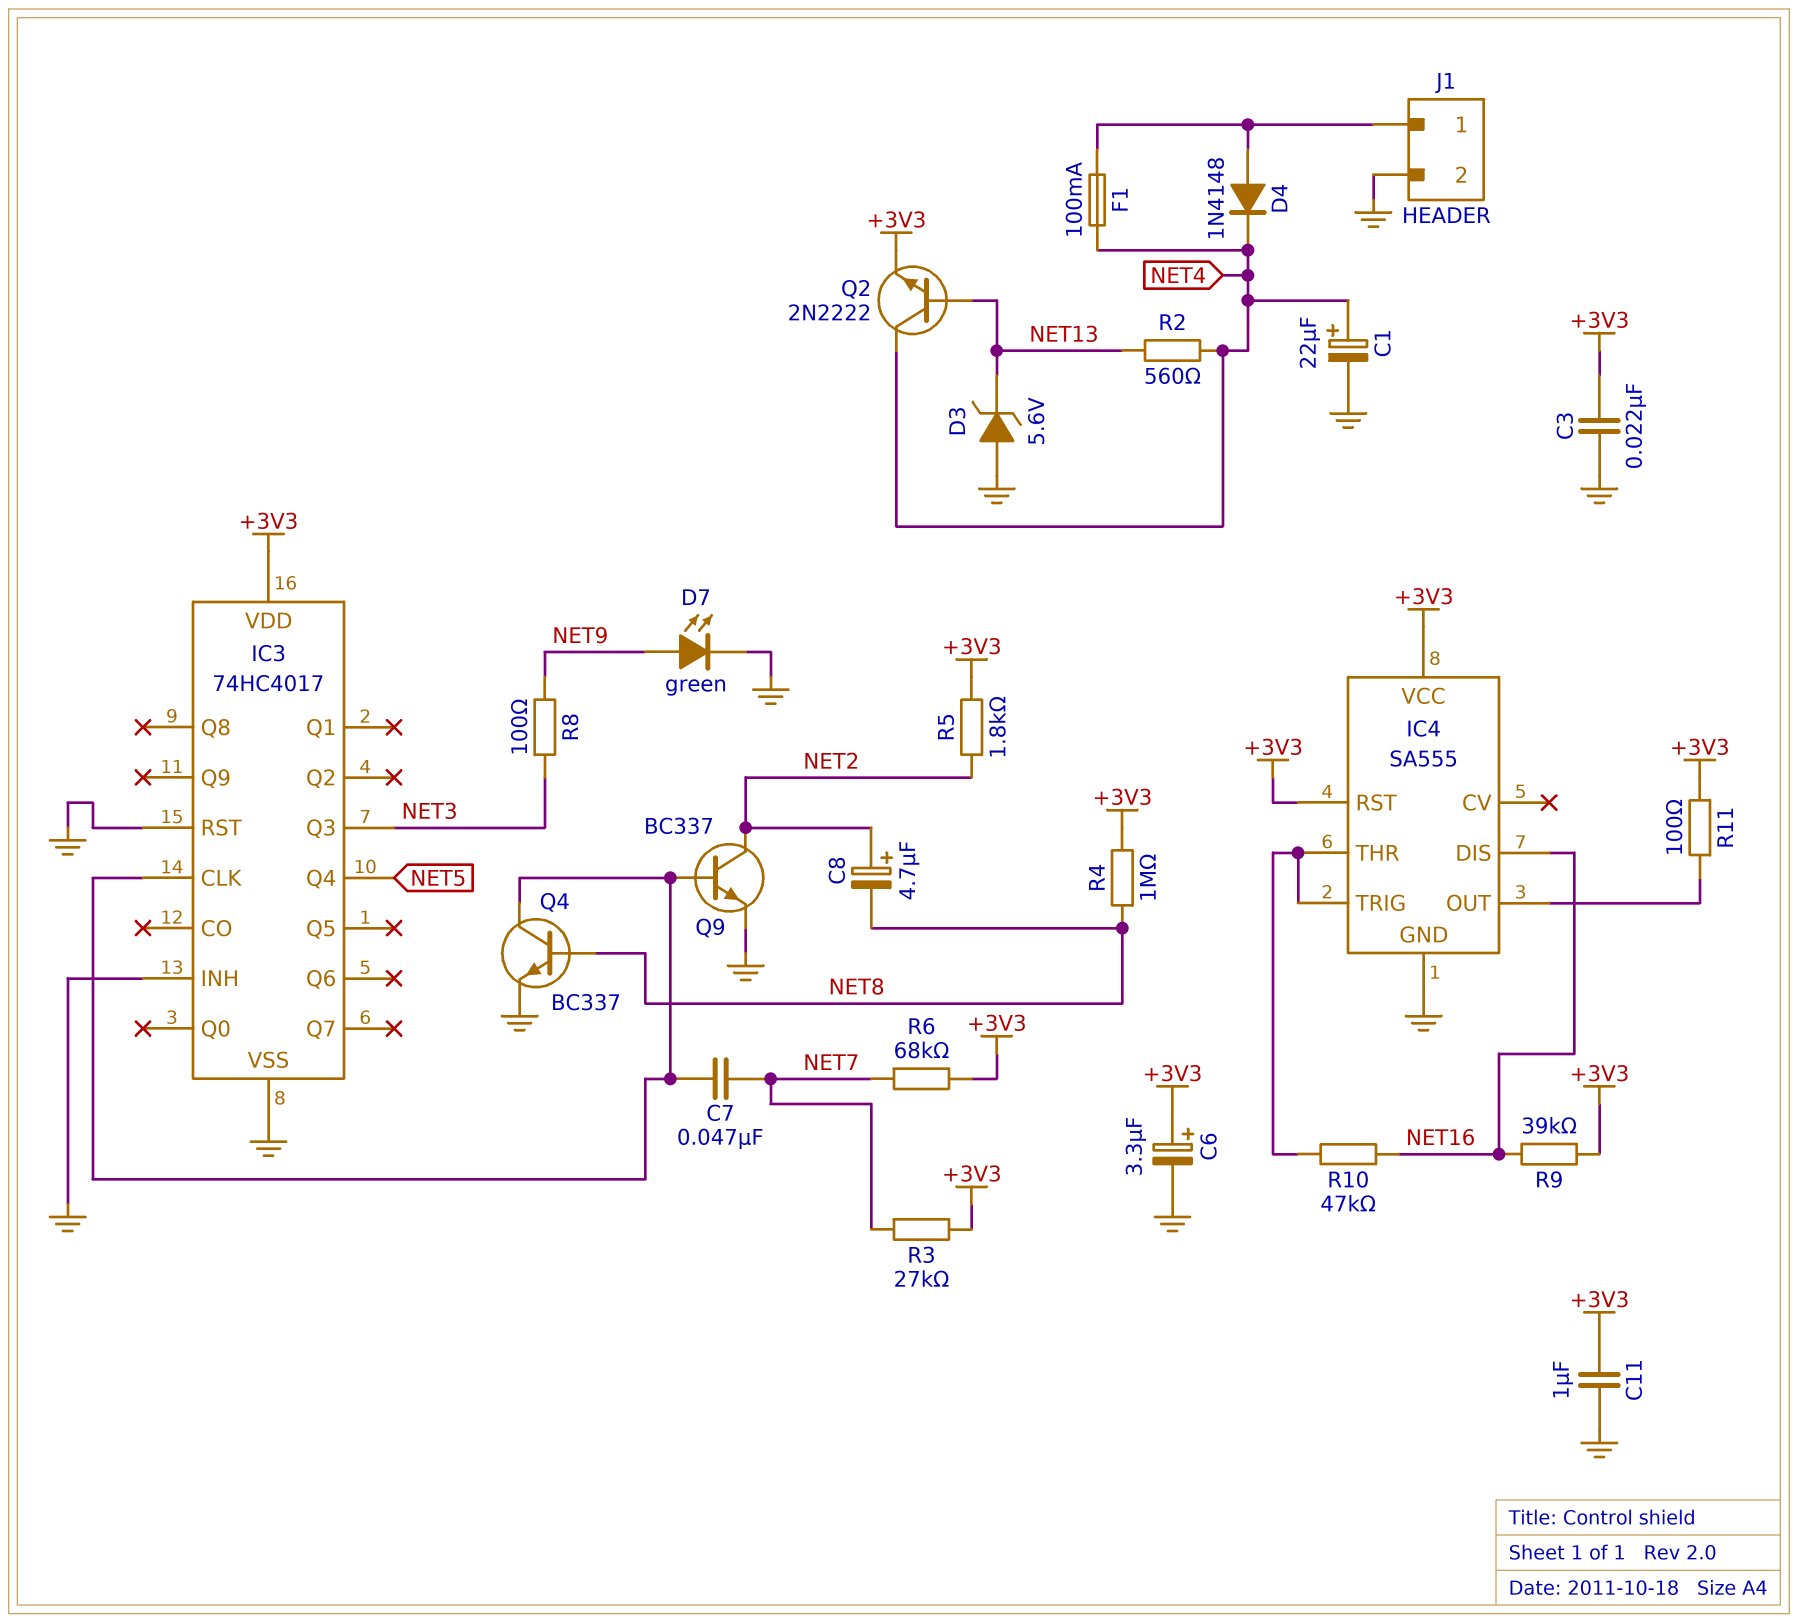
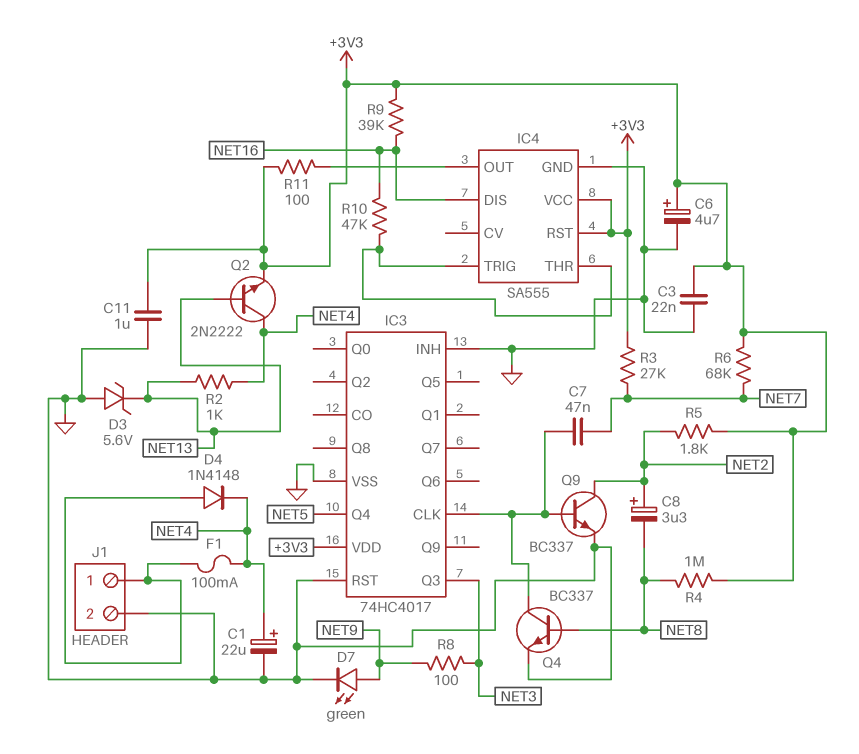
C6: 3.3uF (plus +3V3, minus GND) -> 4.7uF (plus +3V3, minus GND)
C8: 4.7uF (plus NET2, minus NET8) -> 3.3uF (plus NET2, minus NET8)
R2: 560 (NET4, NET13) -> 1k (NET4, NET13)

